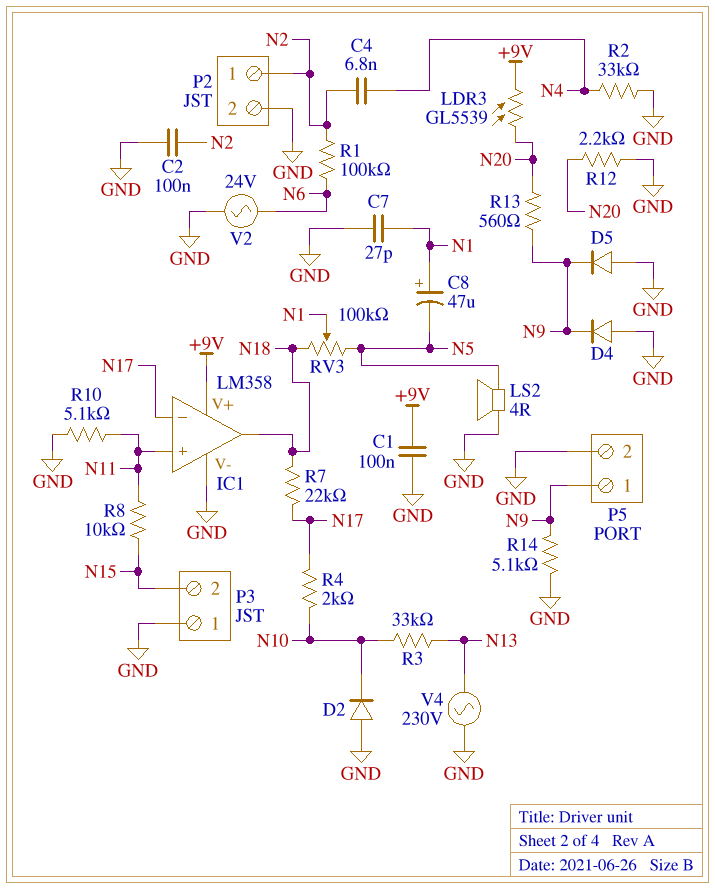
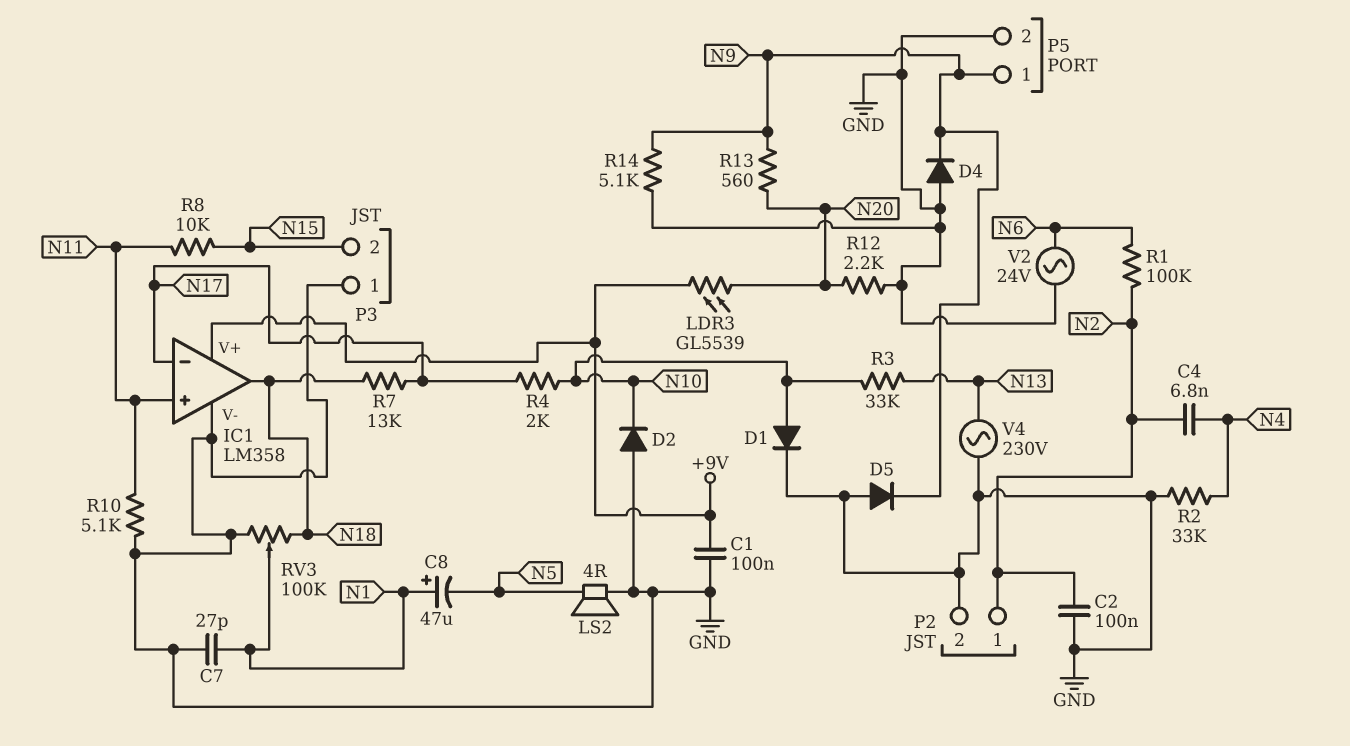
D1: none -> diode (A N10, K GND)
R7: 22k (N17, N18) -> 13k (N17, N18)
RV3: 100k (N5, N18, wiper N1) -> 100k (GND, N18, wiper N1)

